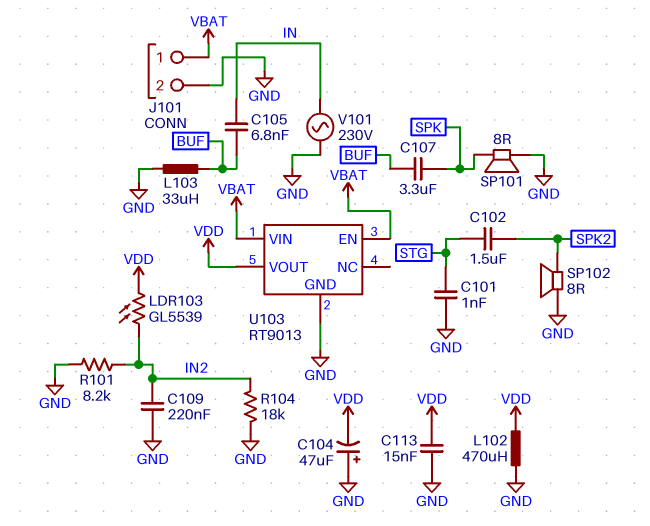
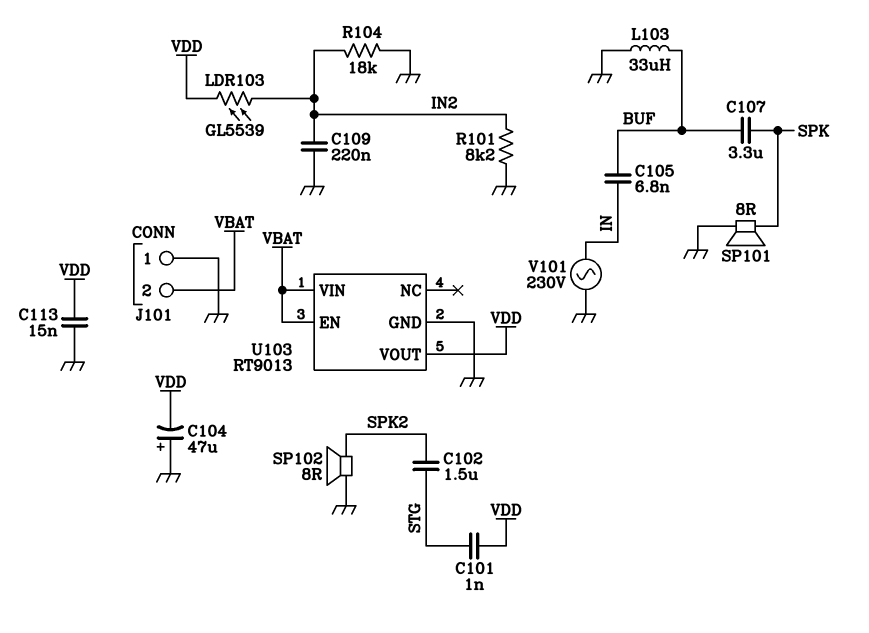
C101: 1nF (GND, STG) -> 1nF (STG, VDD)
J101 pin 1: VBAT -> GND
J101 pin 2: GND -> VBAT
L102: 470uH (GND, VDD) -> none

